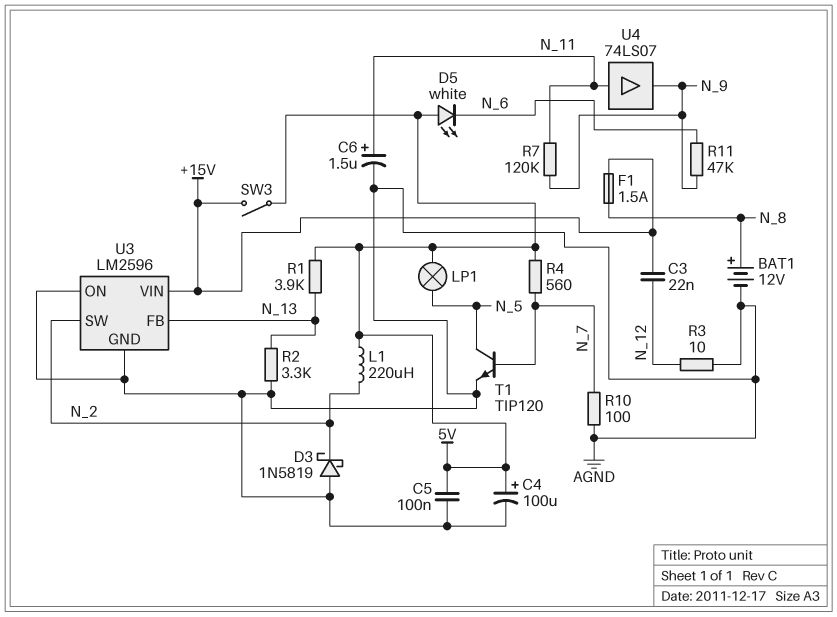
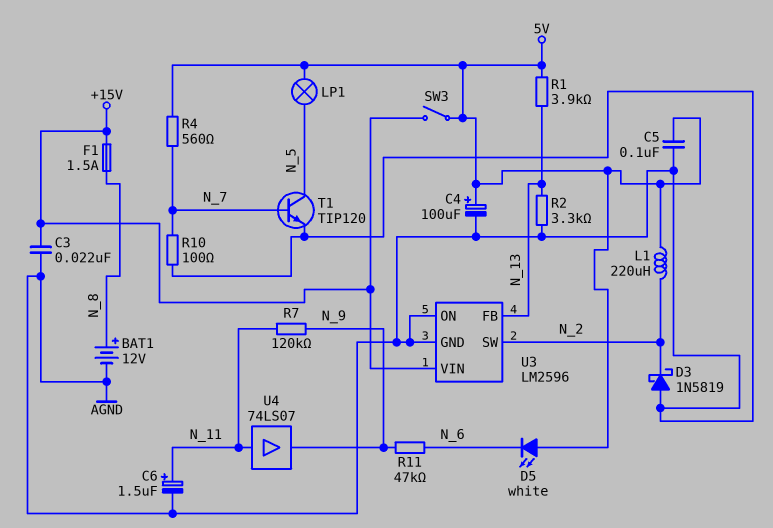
C3: 22nF (+15V, N_12) -> 22nF (+15V, AGND)
R3: 10 (AGND, N_12) -> none

